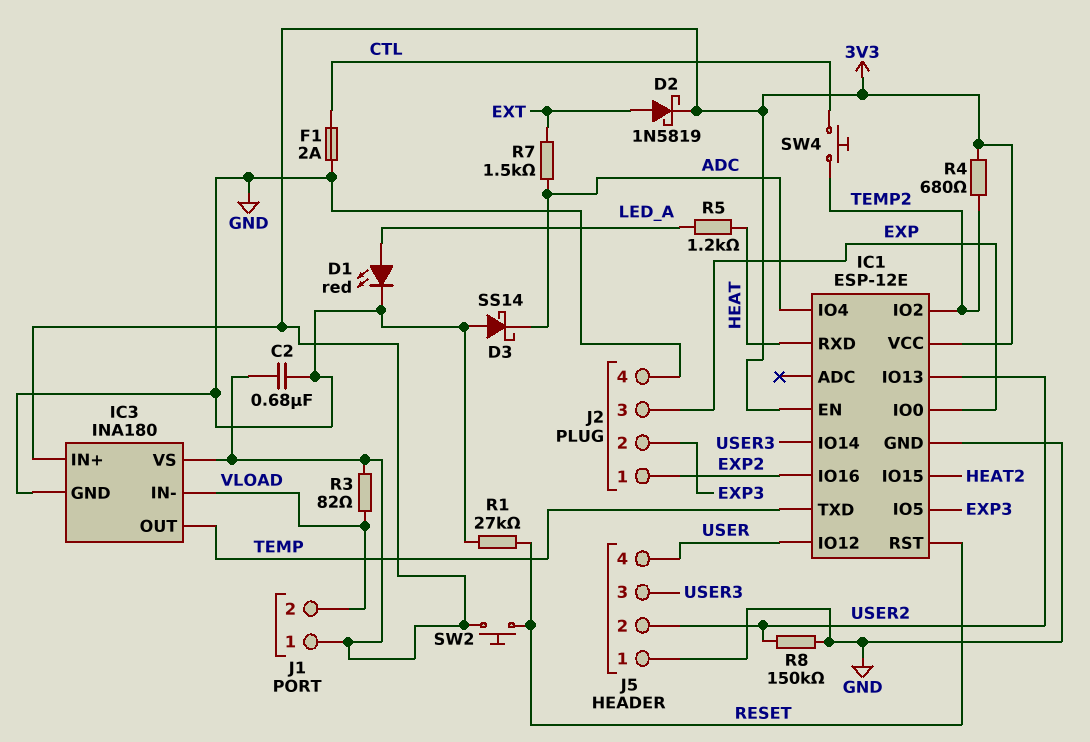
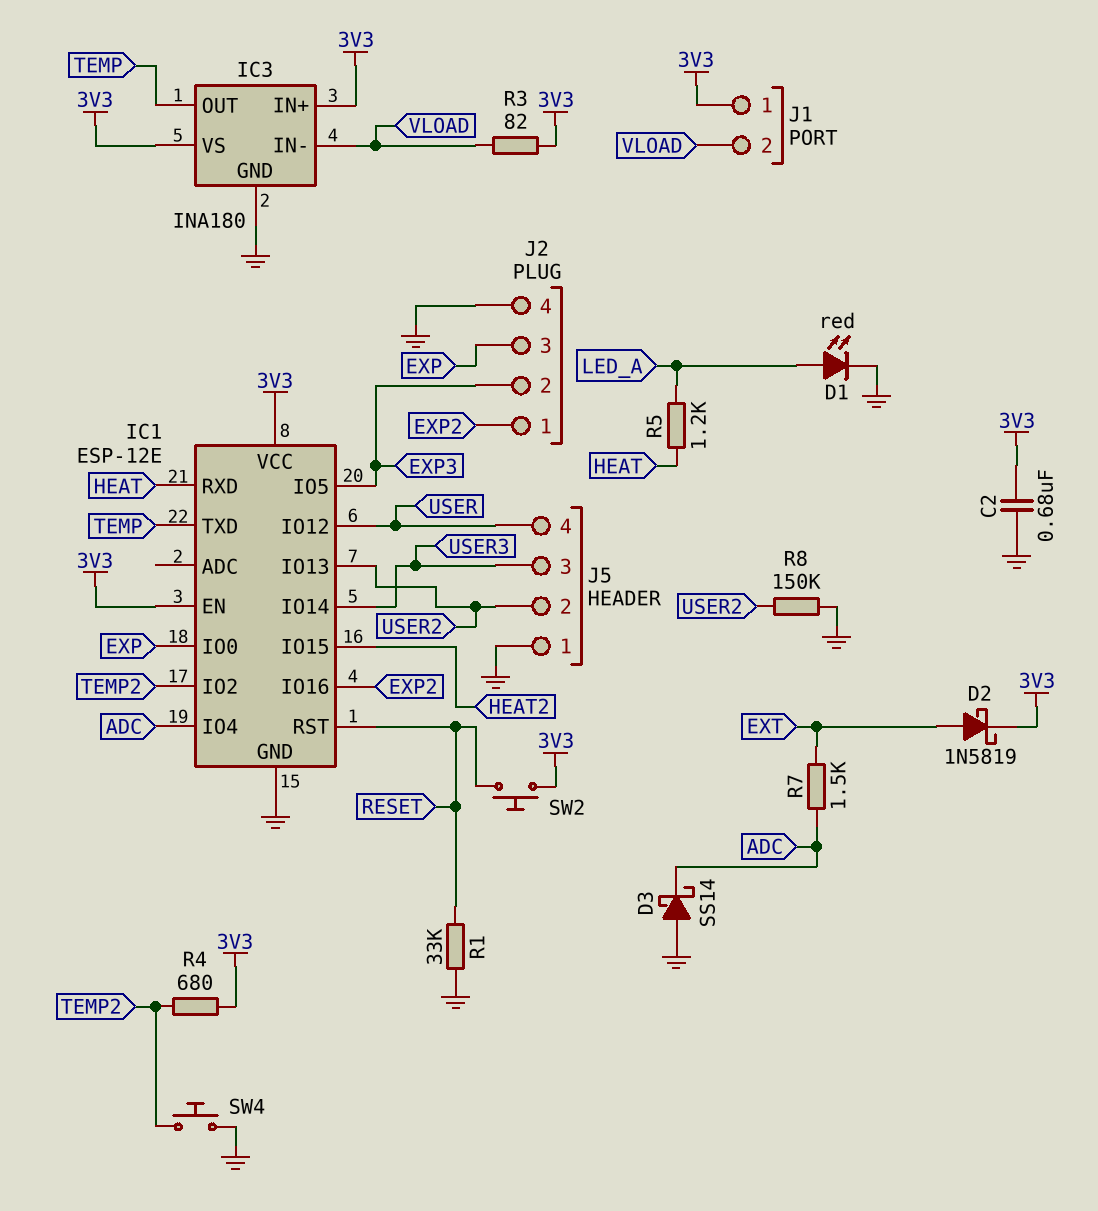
F1: 2A (CTL, GND) -> none
R1: 27k (GND, RESET) -> 33k (GND, RESET)
SW4: button (CTL, TEMP2) -> button (GND, TEMP2)

